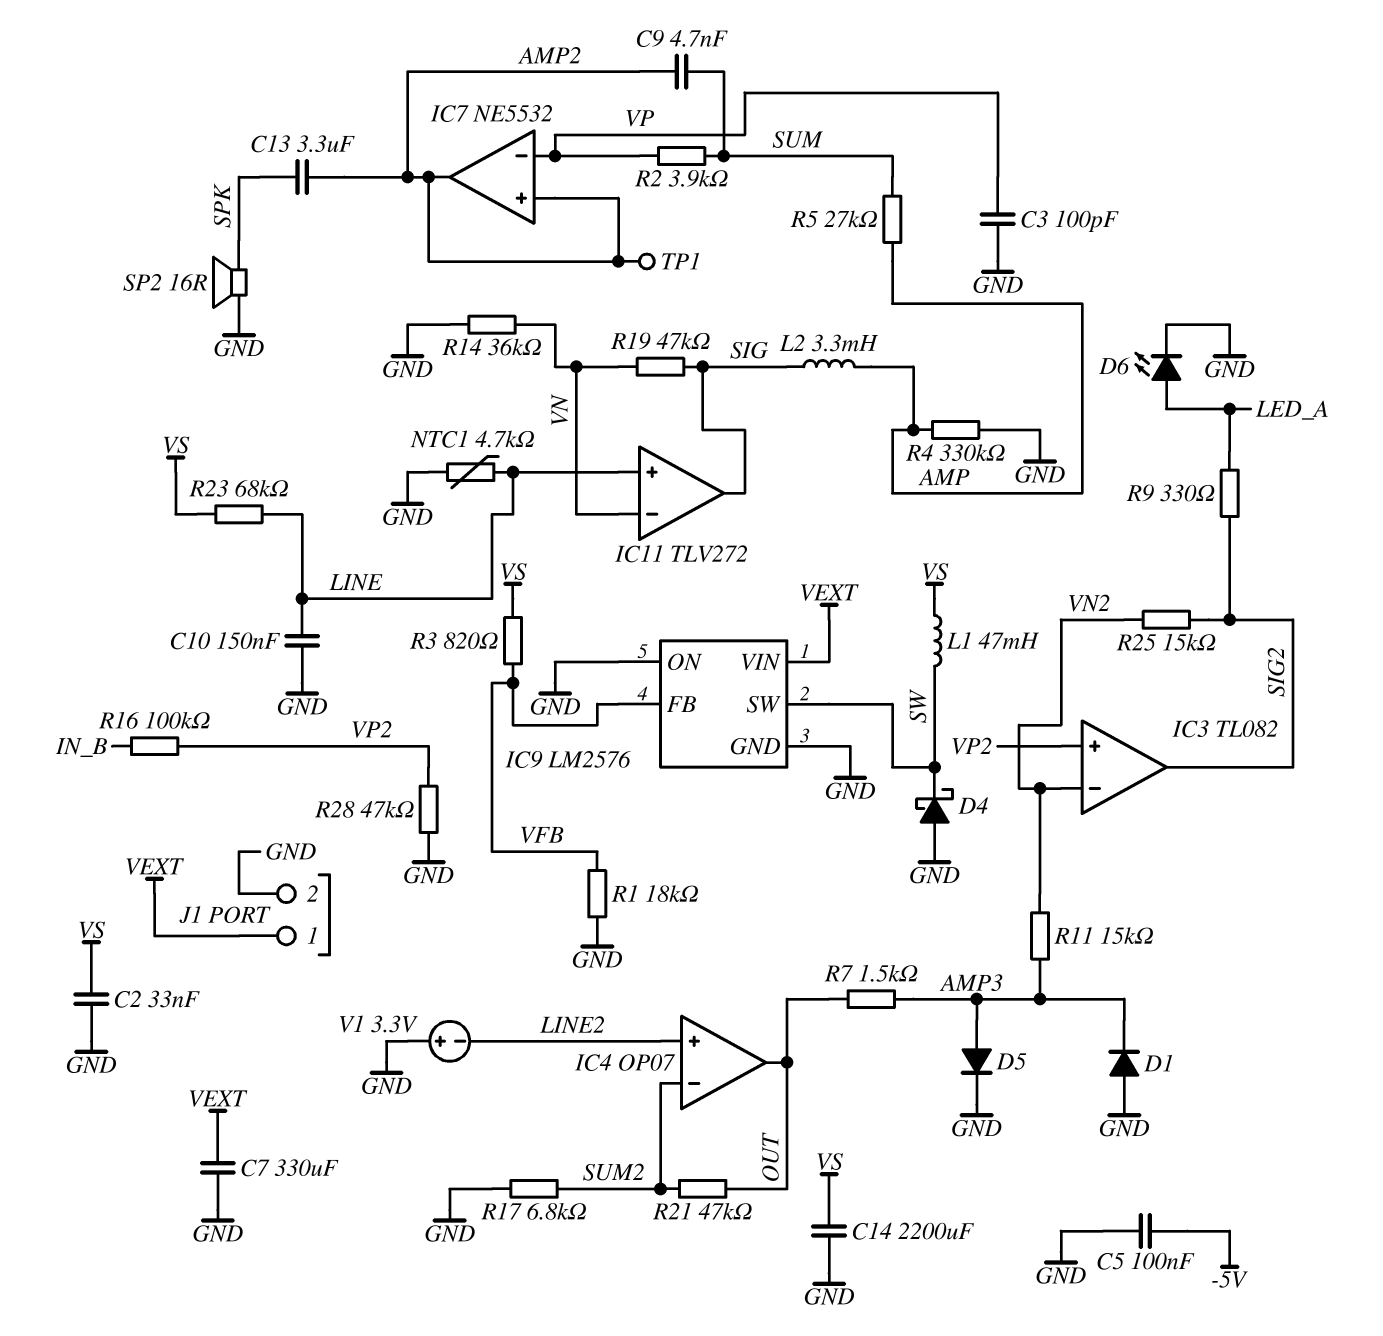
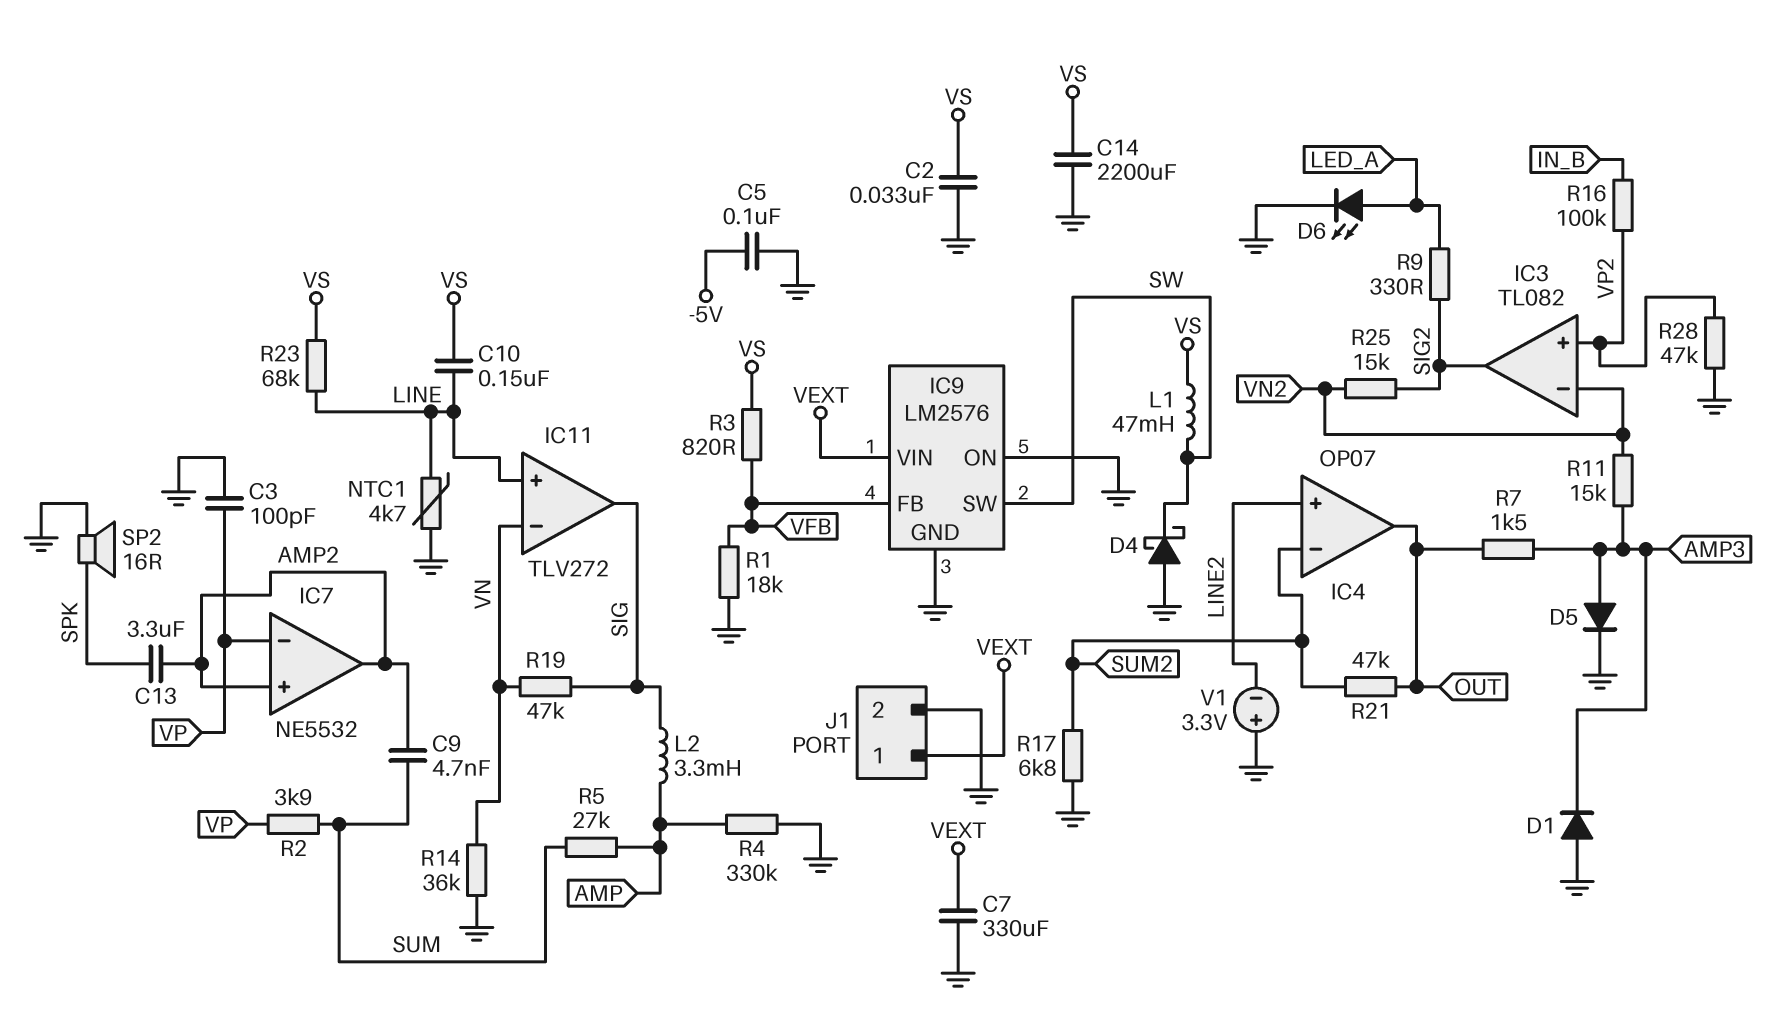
C10: 150nF (GND, LINE) -> 150nF (LINE, VS)
TP1: test point (AMP2) -> none

